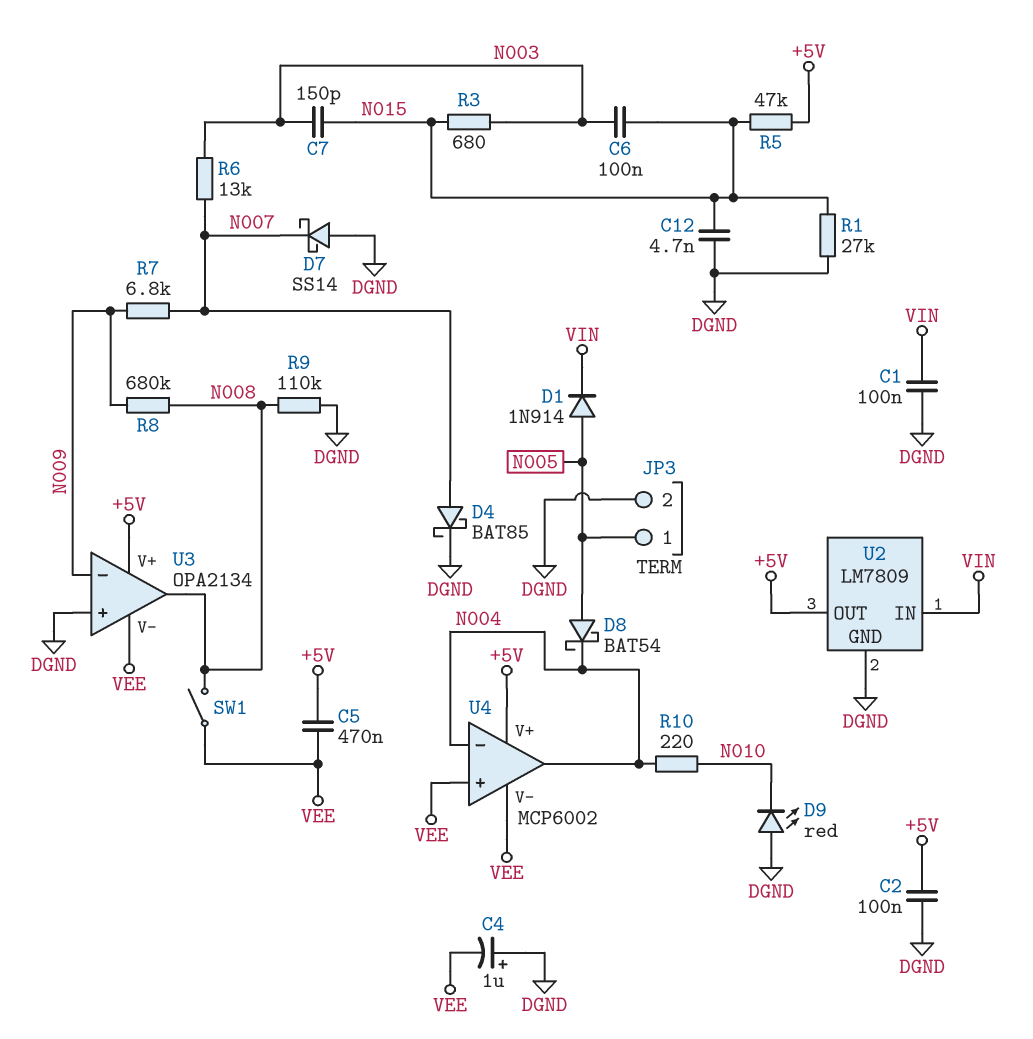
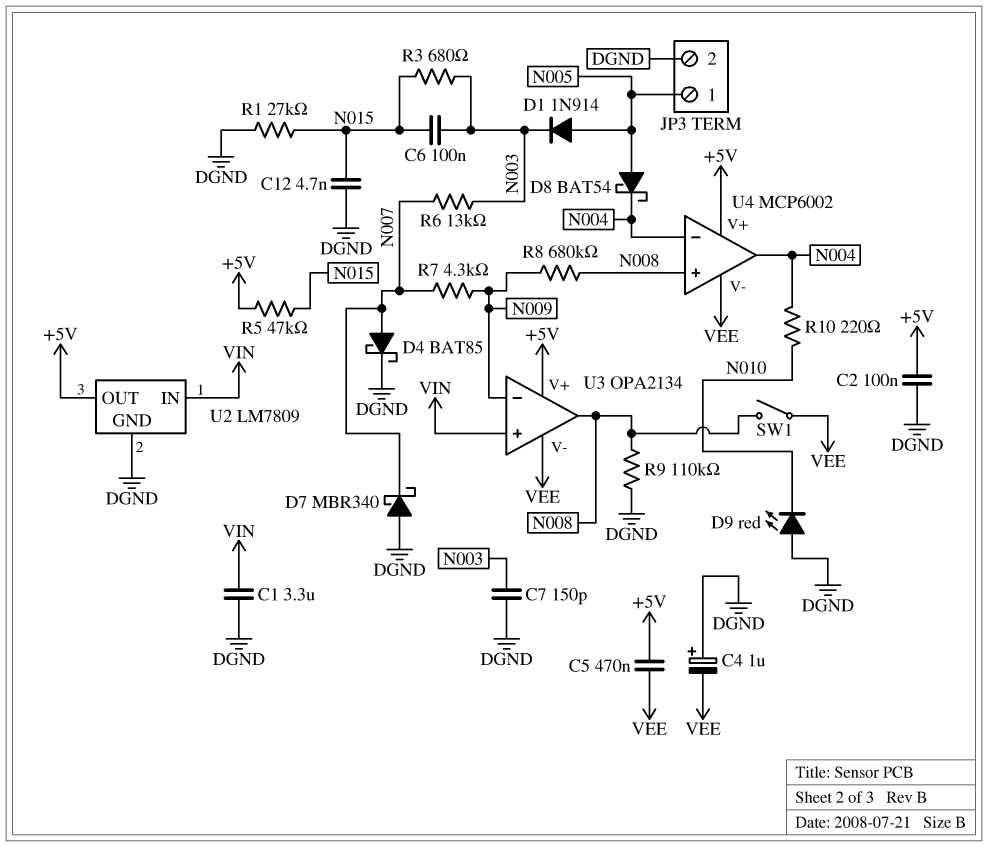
C1: 100nF (DGND, VIN) -> 3.3uF (DGND, VIN)
C7: 150pF (N003, N015) -> 150pF (DGND, N003)
D1: diode 1N914 (A N005, K VIN) -> diode 1N914 (A N005, K N003)
D7: schottky SS14 (A DGND, K N007) -> schottky MBR340 (A DGND, K N007)
R7: 6.8k (N007, N009) -> 4.3k (N007, N009)
U3 pin in+: DGND -> VIN
U4 pin in+: VEE -> N008

